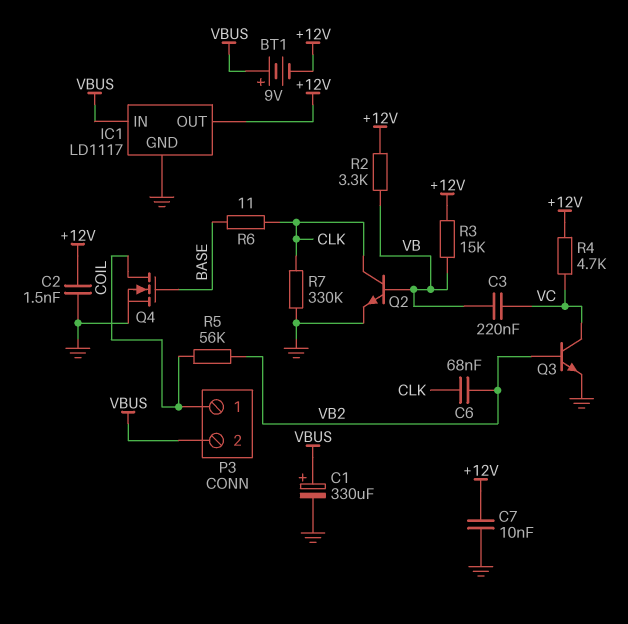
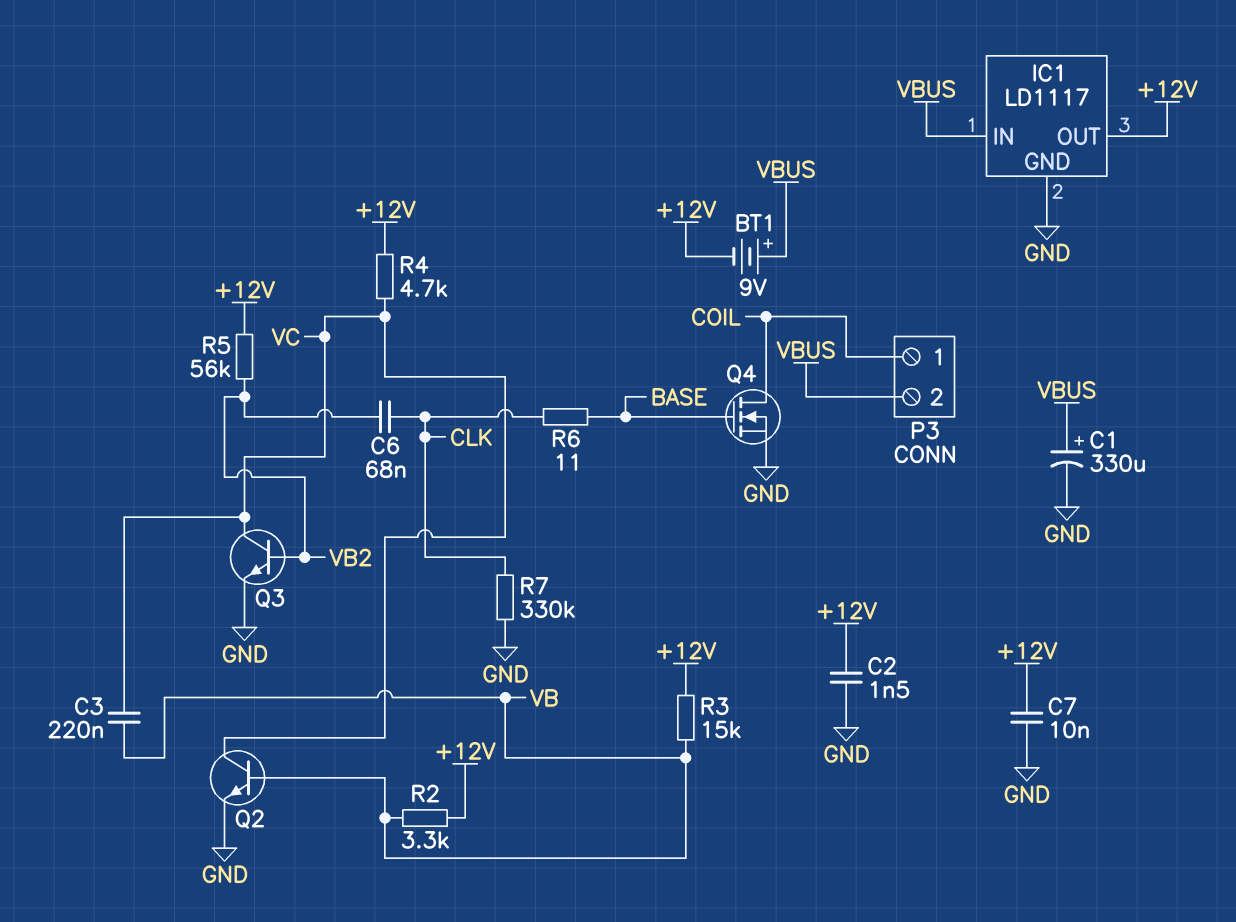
Q2: NPN (B VB, C CLK, E GND) -> NPN (B VB, C VC, E GND)
R5: 56k (COIL, VB2) -> 56k (+12V, VB2)

